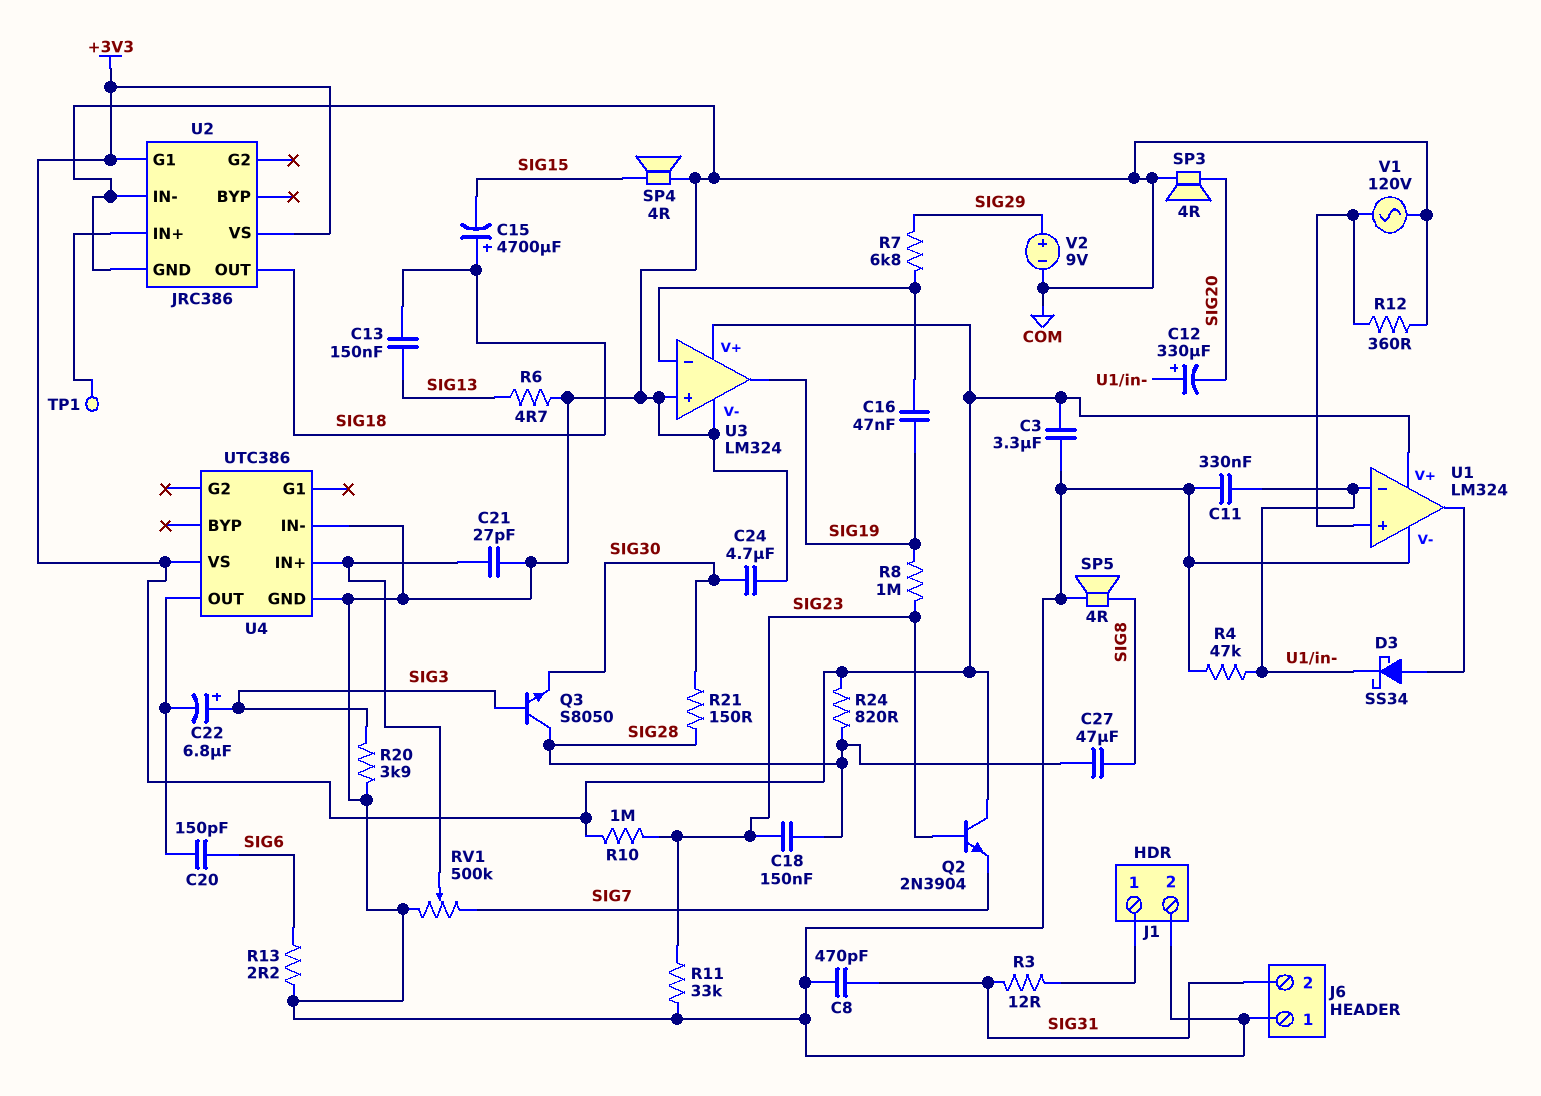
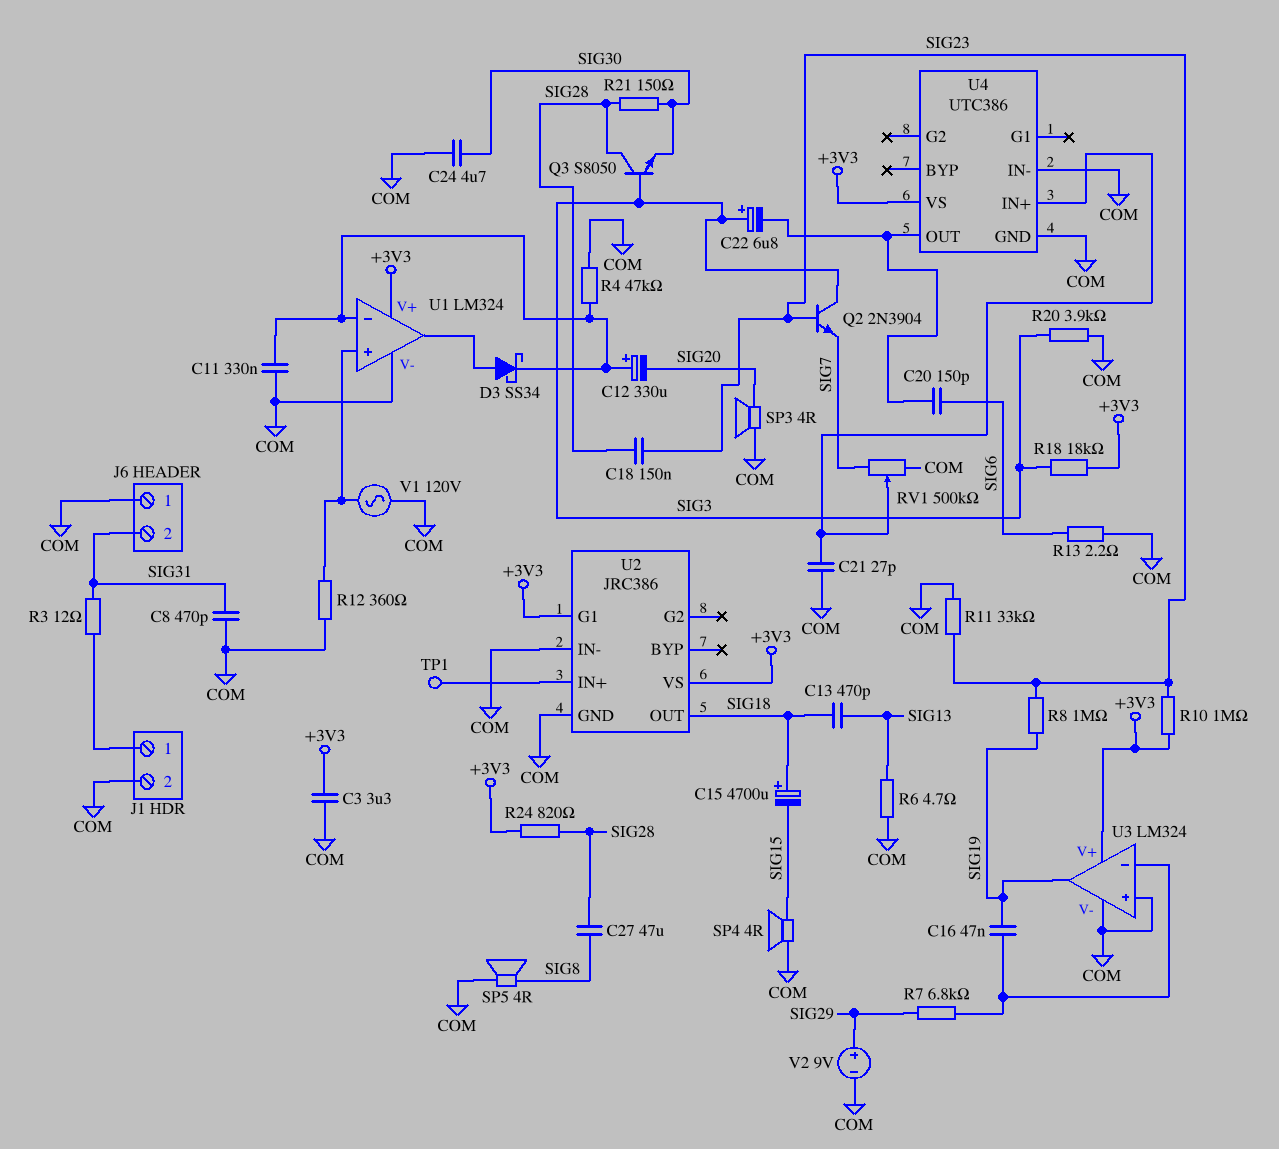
C13: 150nF (SIG13, SIG18) -> 470pF (SIG13, SIG18)
Q2: NPN 2N3904 (B SIG23, C +3V3, E SIG7) -> NPN 2N3904 (B SIG23, C SIG3, E SIG7)
R18: none -> 18k (+3V3, SIG3)

